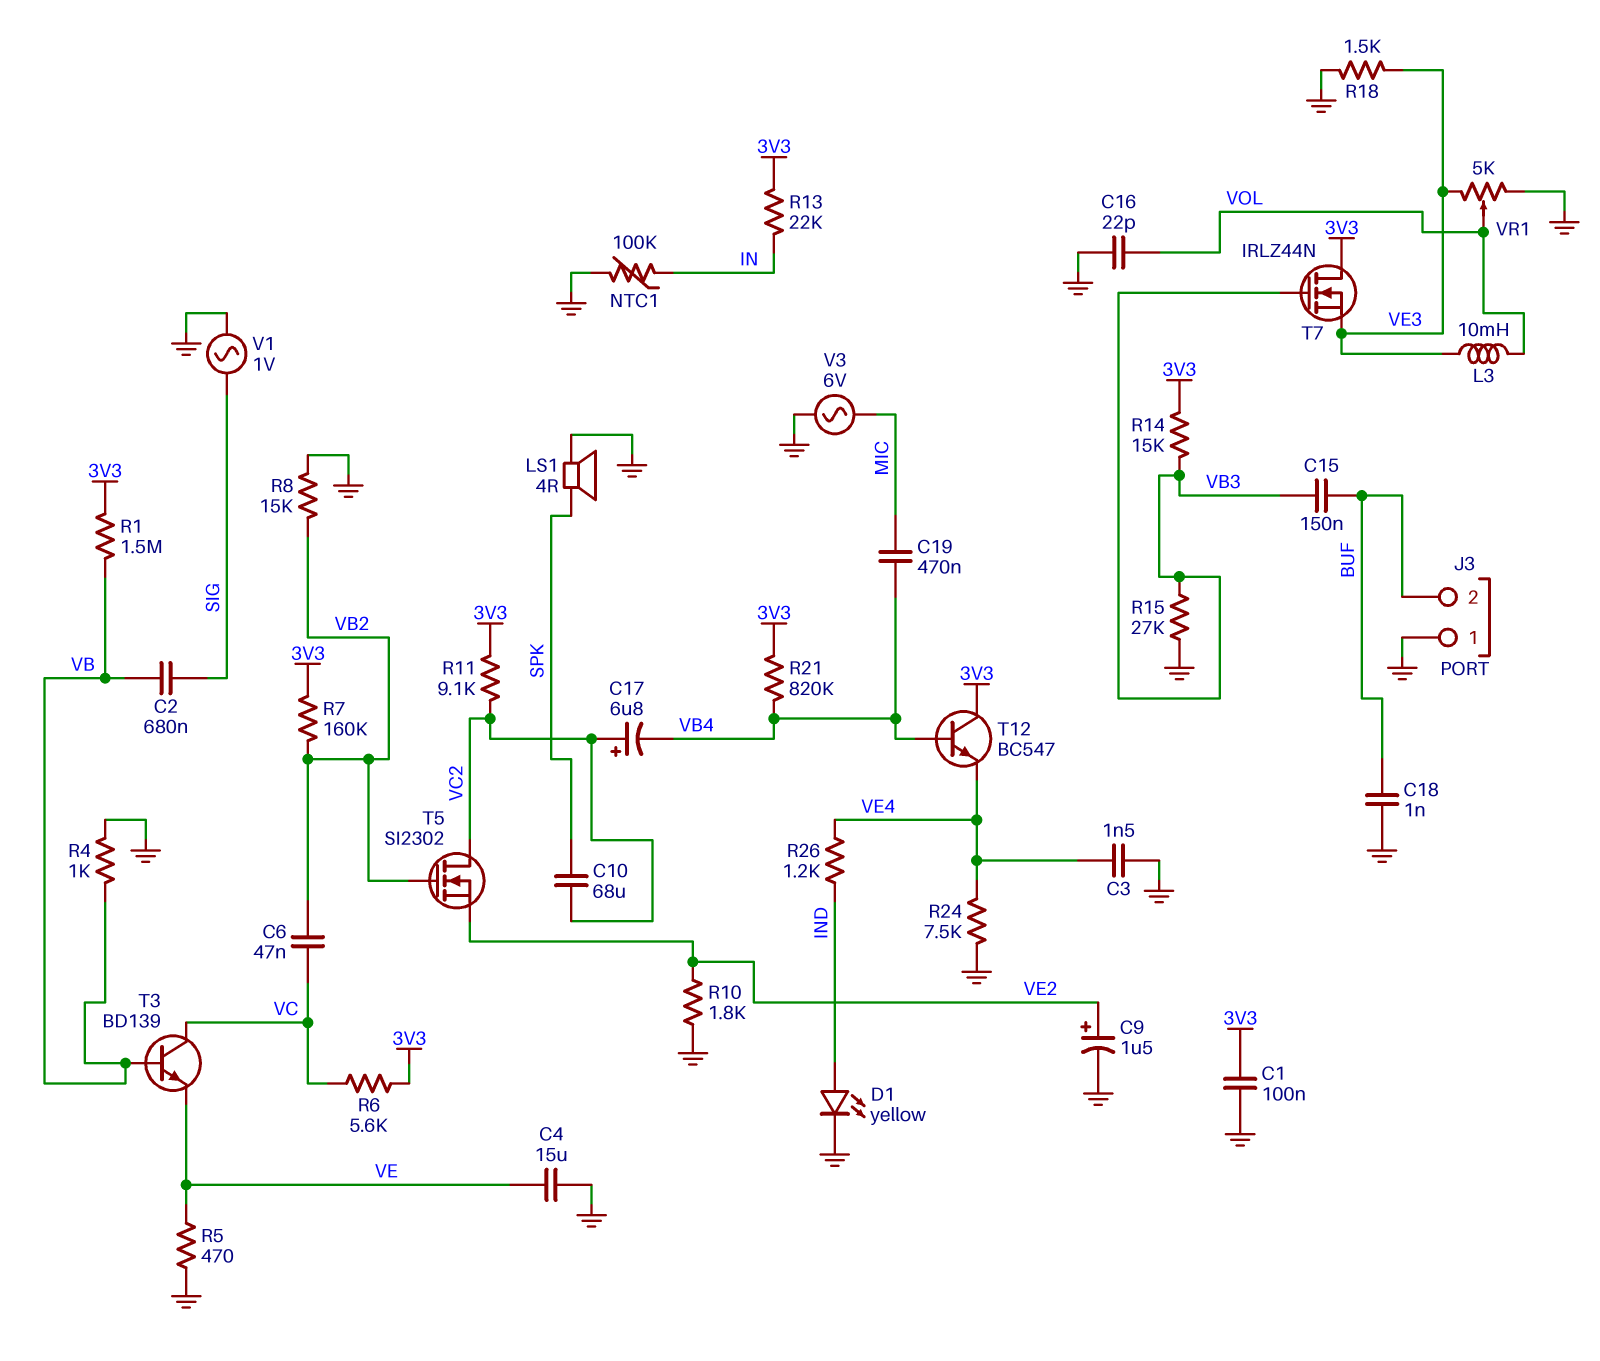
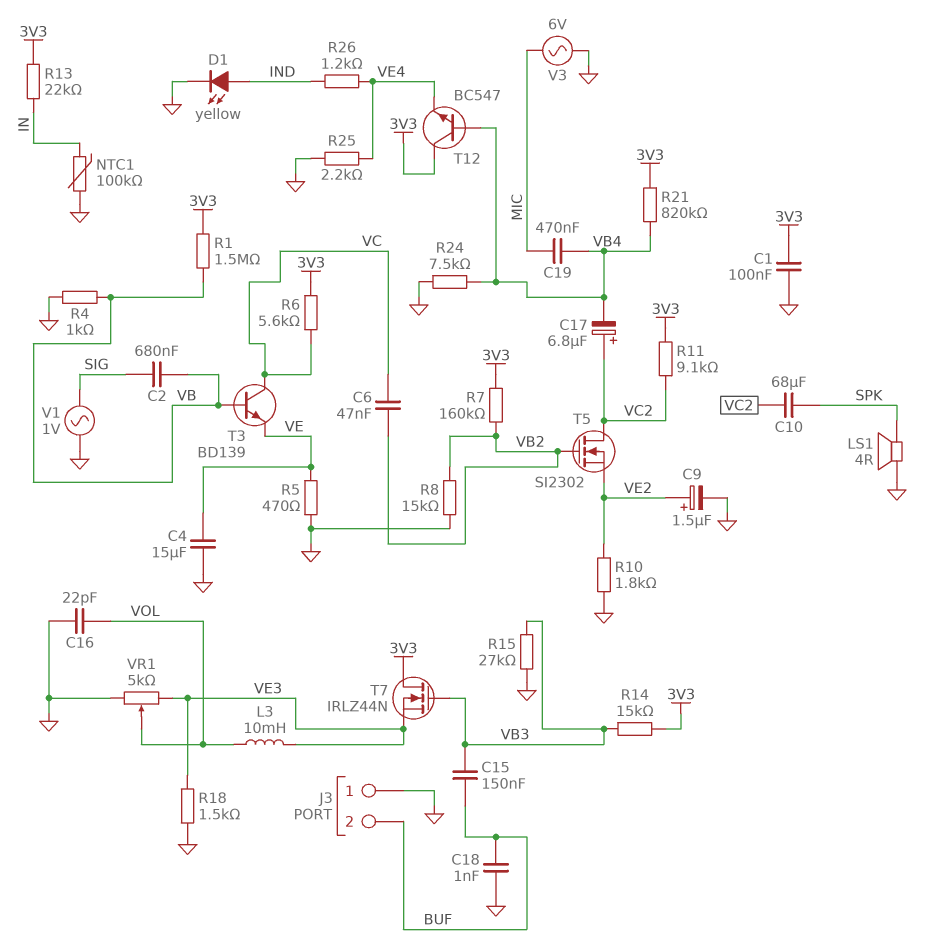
C3: 1.5nF (GND, VE4) -> none
R24: 7.5k (GND, VE4) -> 7.5k (GND, VB4)
R25: none -> 2.2k (GND, VE4)

